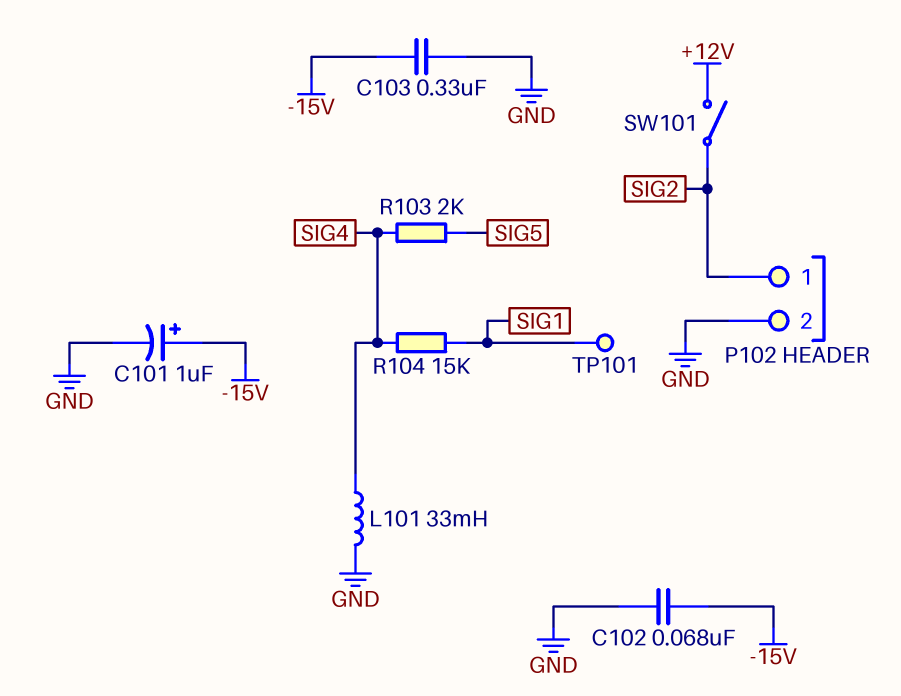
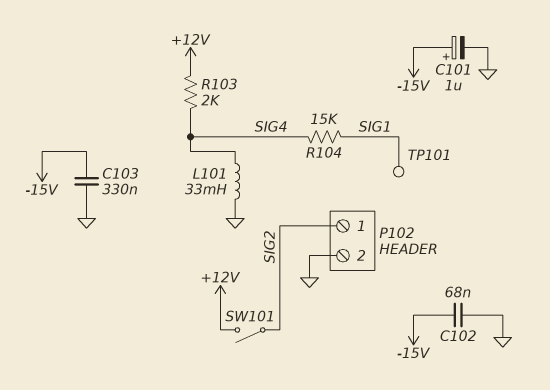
R103: 2k (SIG4, SIG5) -> 2k (+12V, SIG4)

